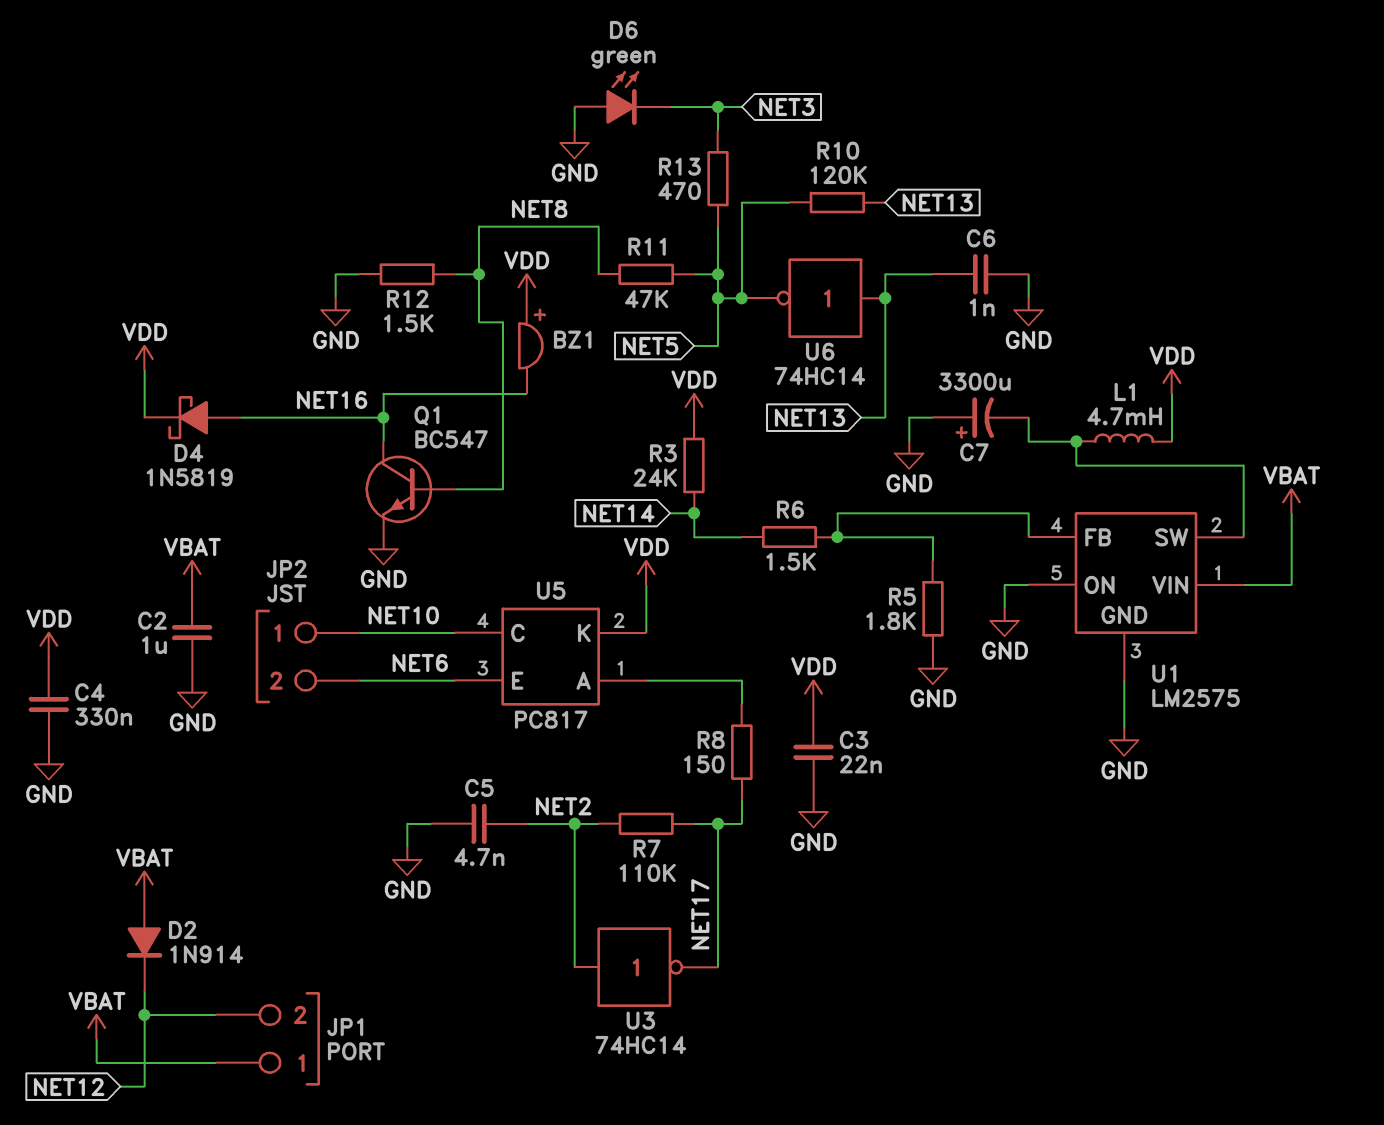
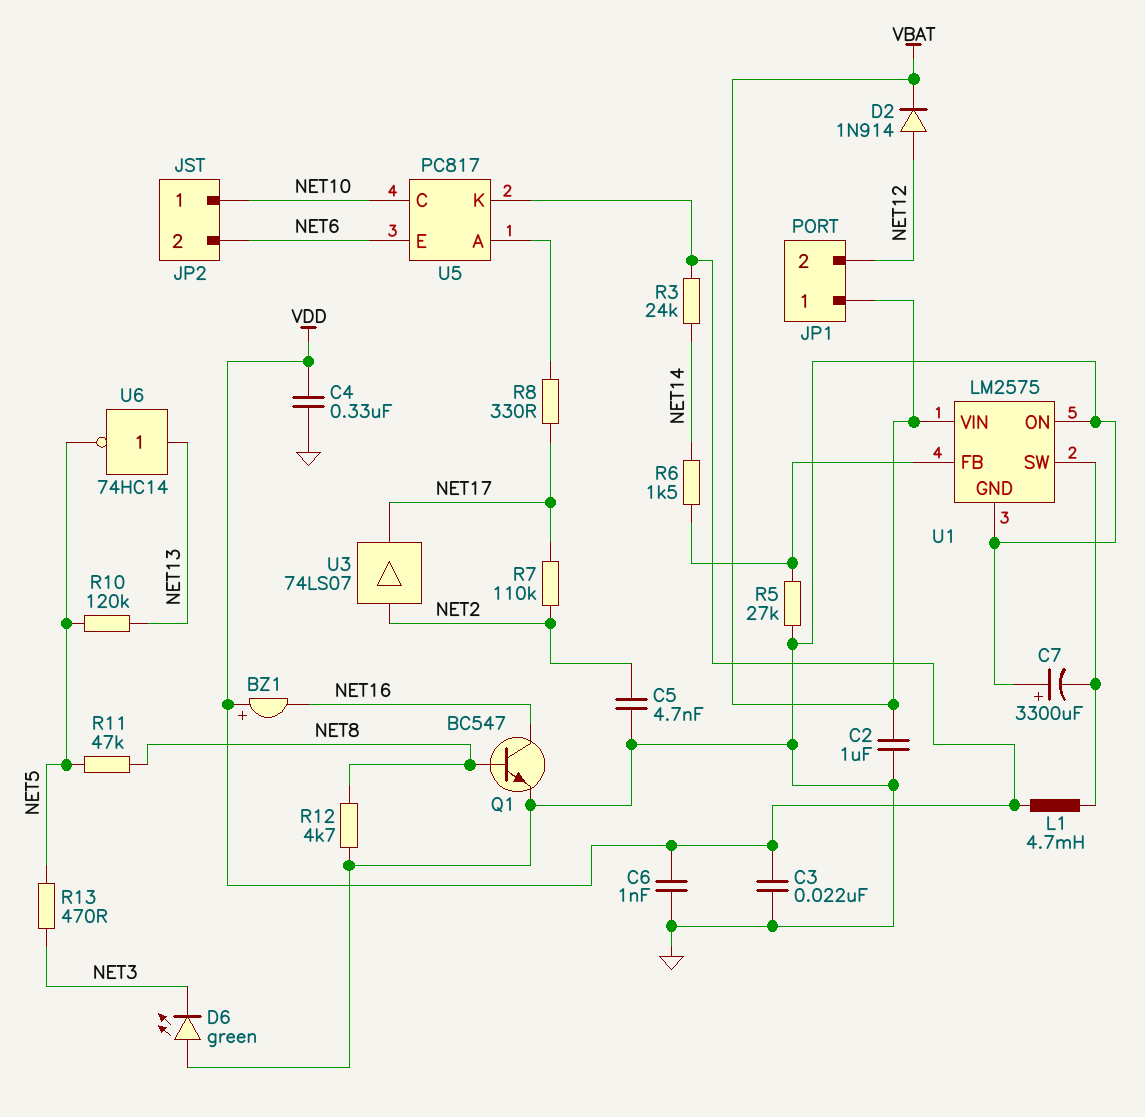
C6: 1nF (GND, NET13) -> 1nF (GND, VDD)
D2: diode 1N914 (A VBAT, K NET12) -> diode 1N914 (A NET12, K VBAT)
D4: schottky 1N5819 (A NET16, K VDD) -> none
R5: 1.8k (GND, U1/FB) -> 27k (GND, U1/FB)
R8: 150 (NET17, U5/A) -> 330 (NET17, U5/A)
R12: 1.5k (GND, NET8) -> 4.7k (GND, NET8)
U3: NOT 74HC14 (in NET2, out NET17) -> buffer 74LS07 (in NET2, out NET17)

